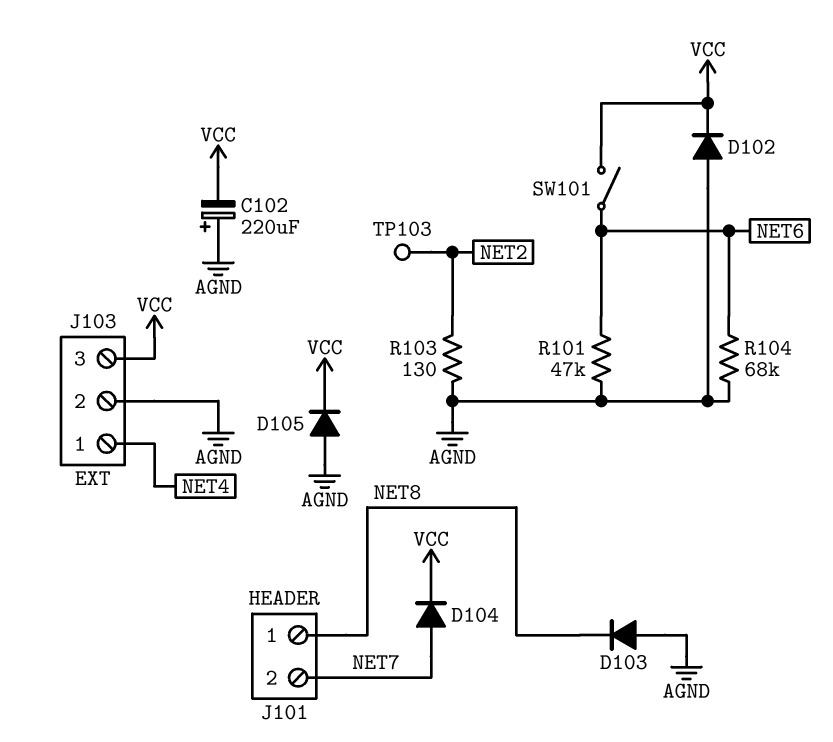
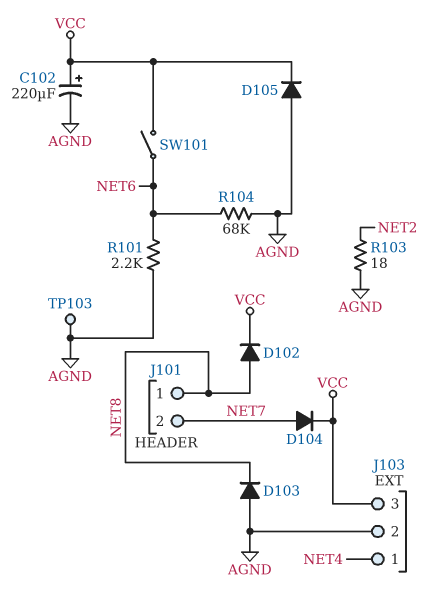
C102: 220uF (plus AGND, minus VCC) -> 220uF (plus VCC, minus AGND)
D102: diode (A AGND, K VCC) -> diode (A NET8, K VCC)
R101: 47k (AGND, NET6) -> 2.2k (AGND, NET6)
R103: 130 (AGND, NET2) -> 18 (AGND, NET2)
TP103: test point (NET2) -> test point (AGND)

